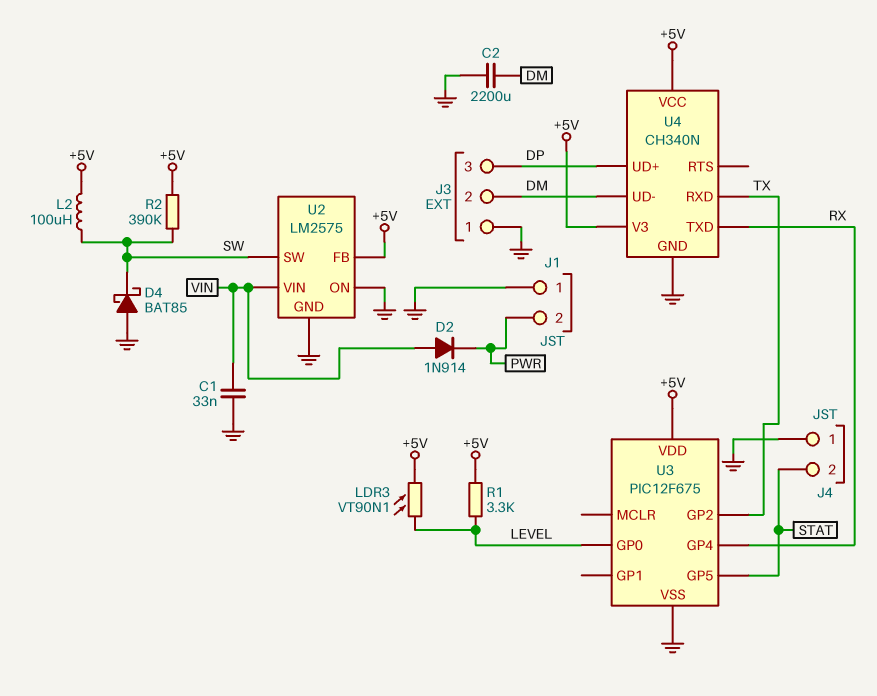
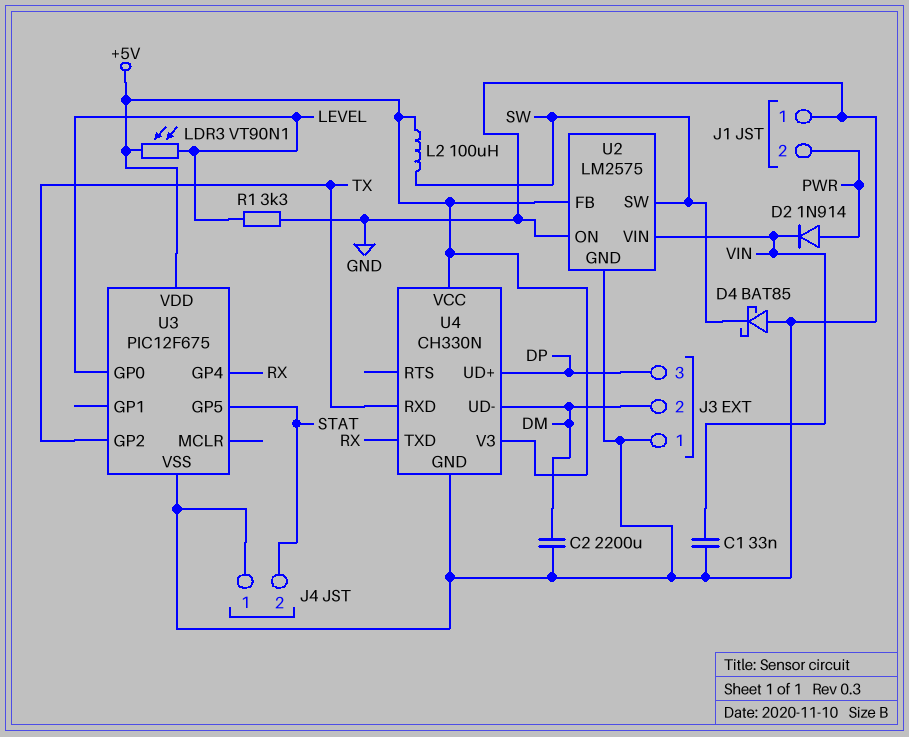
D2: diode 1N914 (A VIN, K PWR) -> diode 1N914 (A PWR, K VIN)
R1: 3.3k (+5V, LEVEL) -> 3.3k (GND, LEVEL)
R2: 390k (+5V, SW) -> none
U4: CH340N -> CH330N

